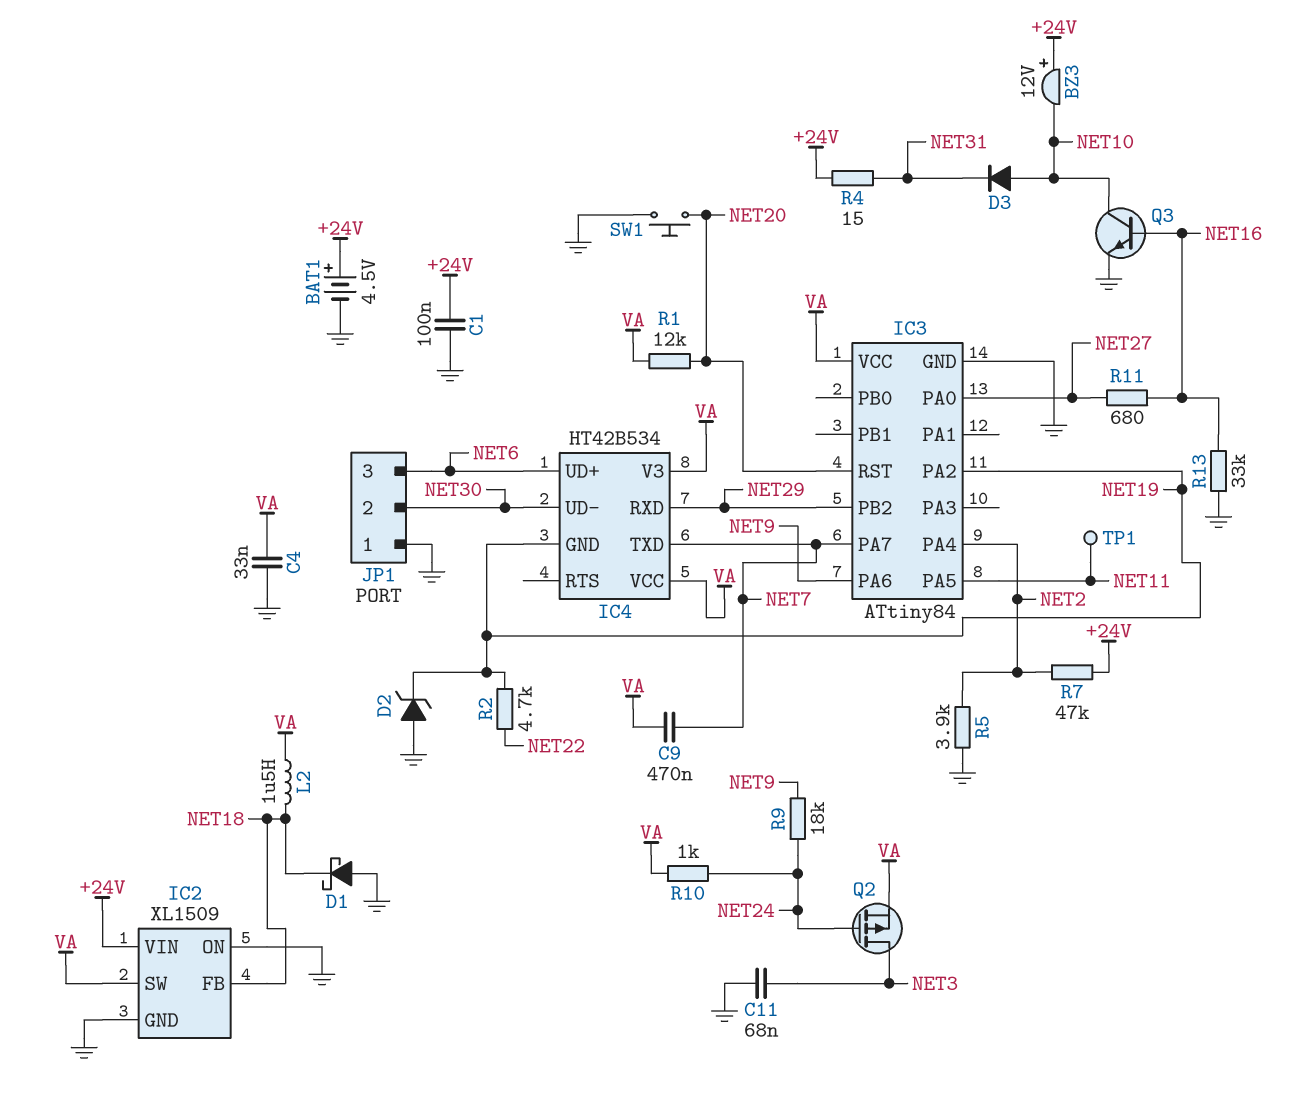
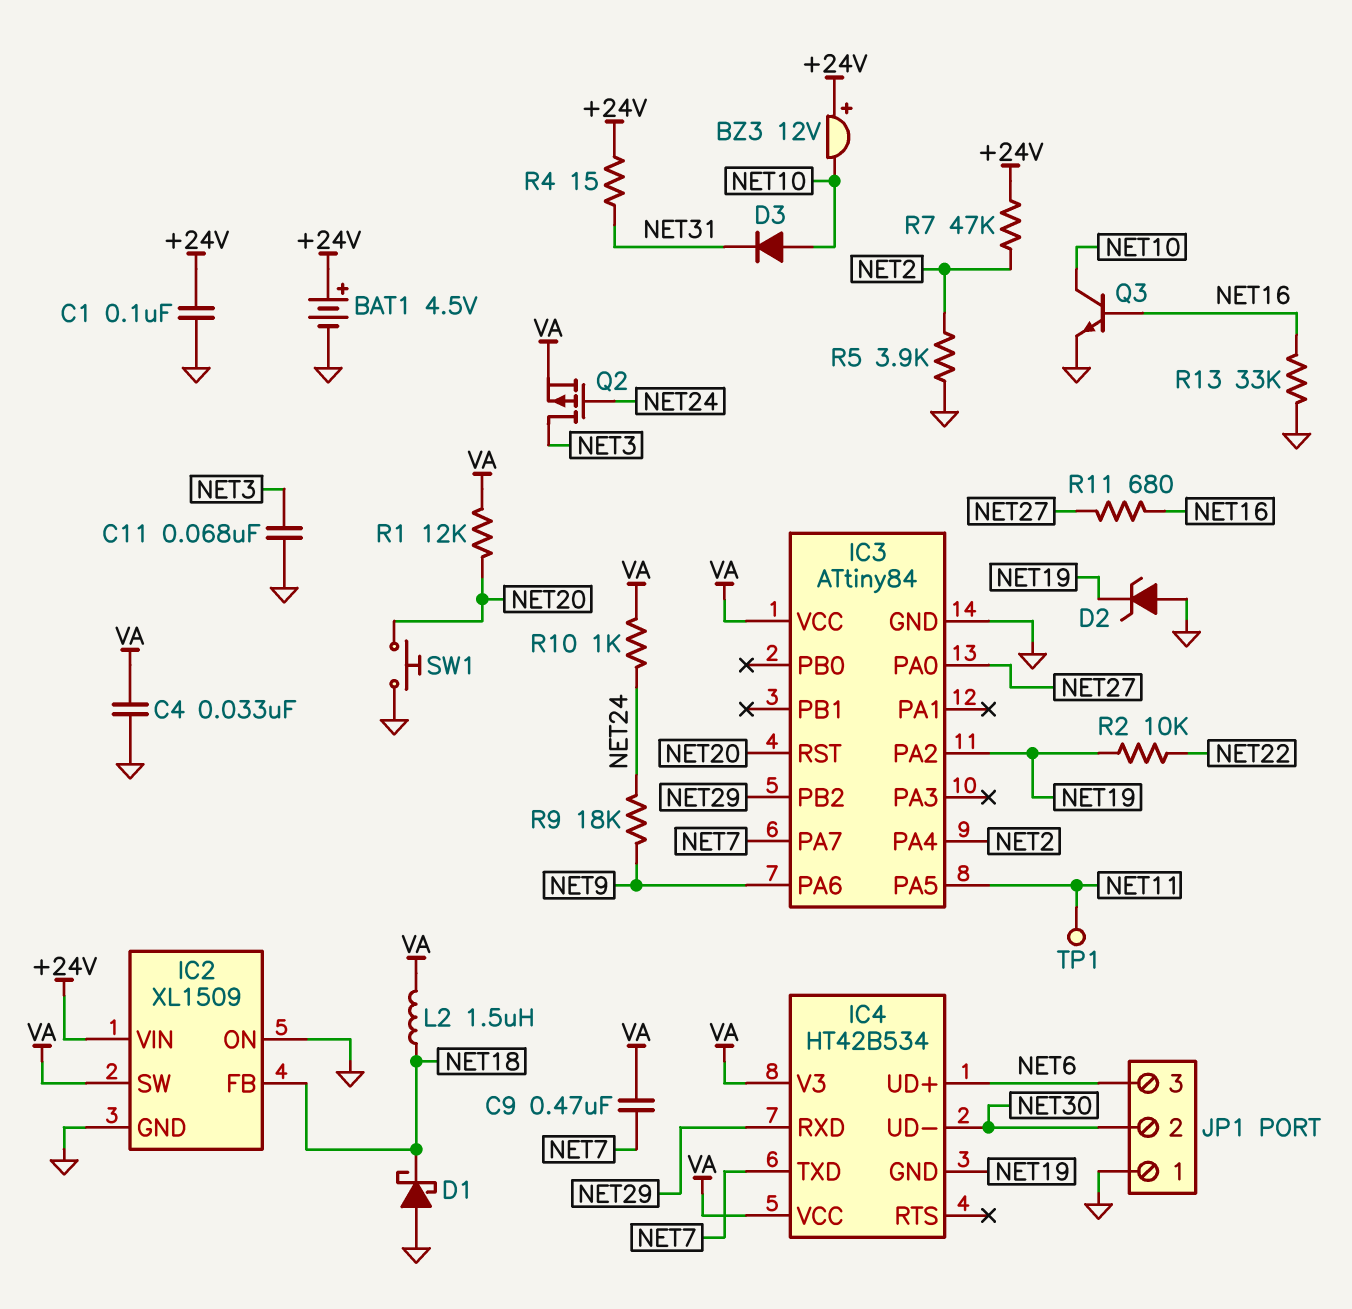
R2: 4.7k (NET19, NET22) -> 10k (NET19, NET22)

